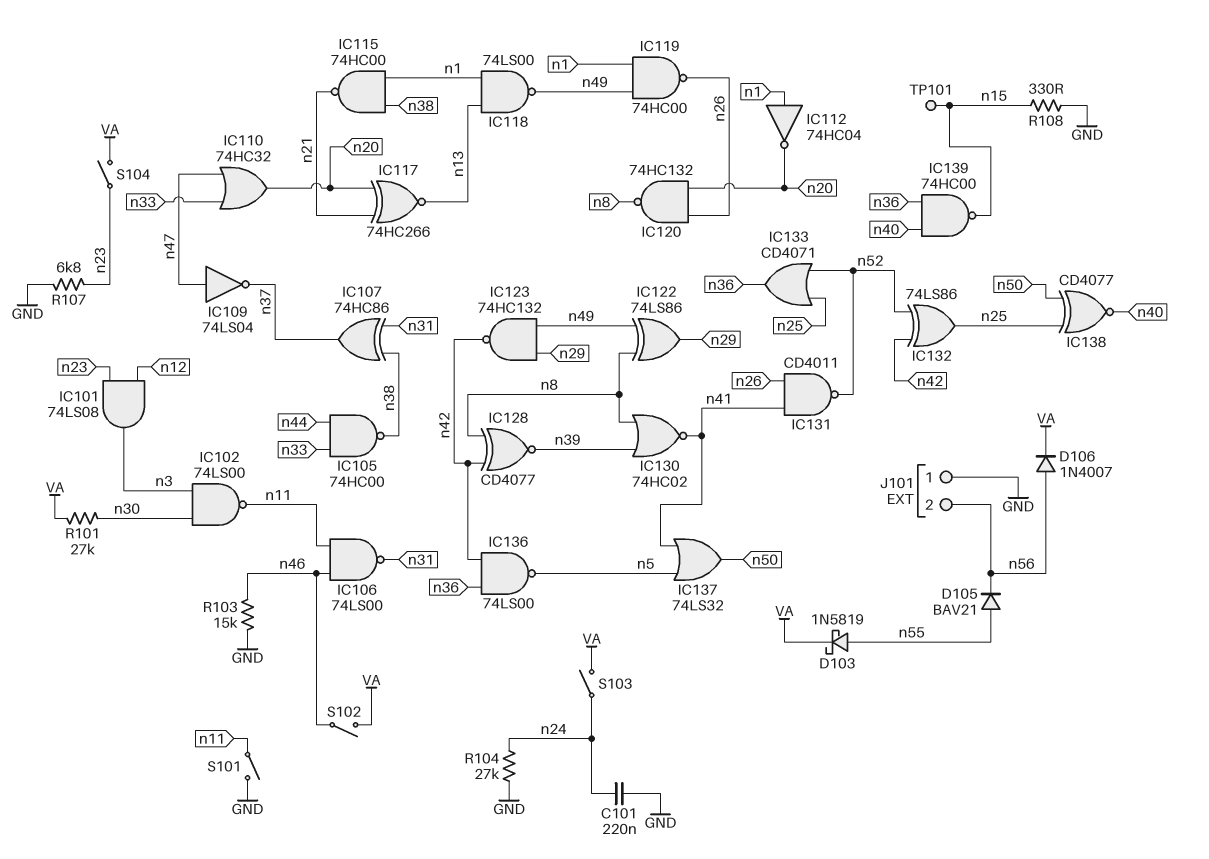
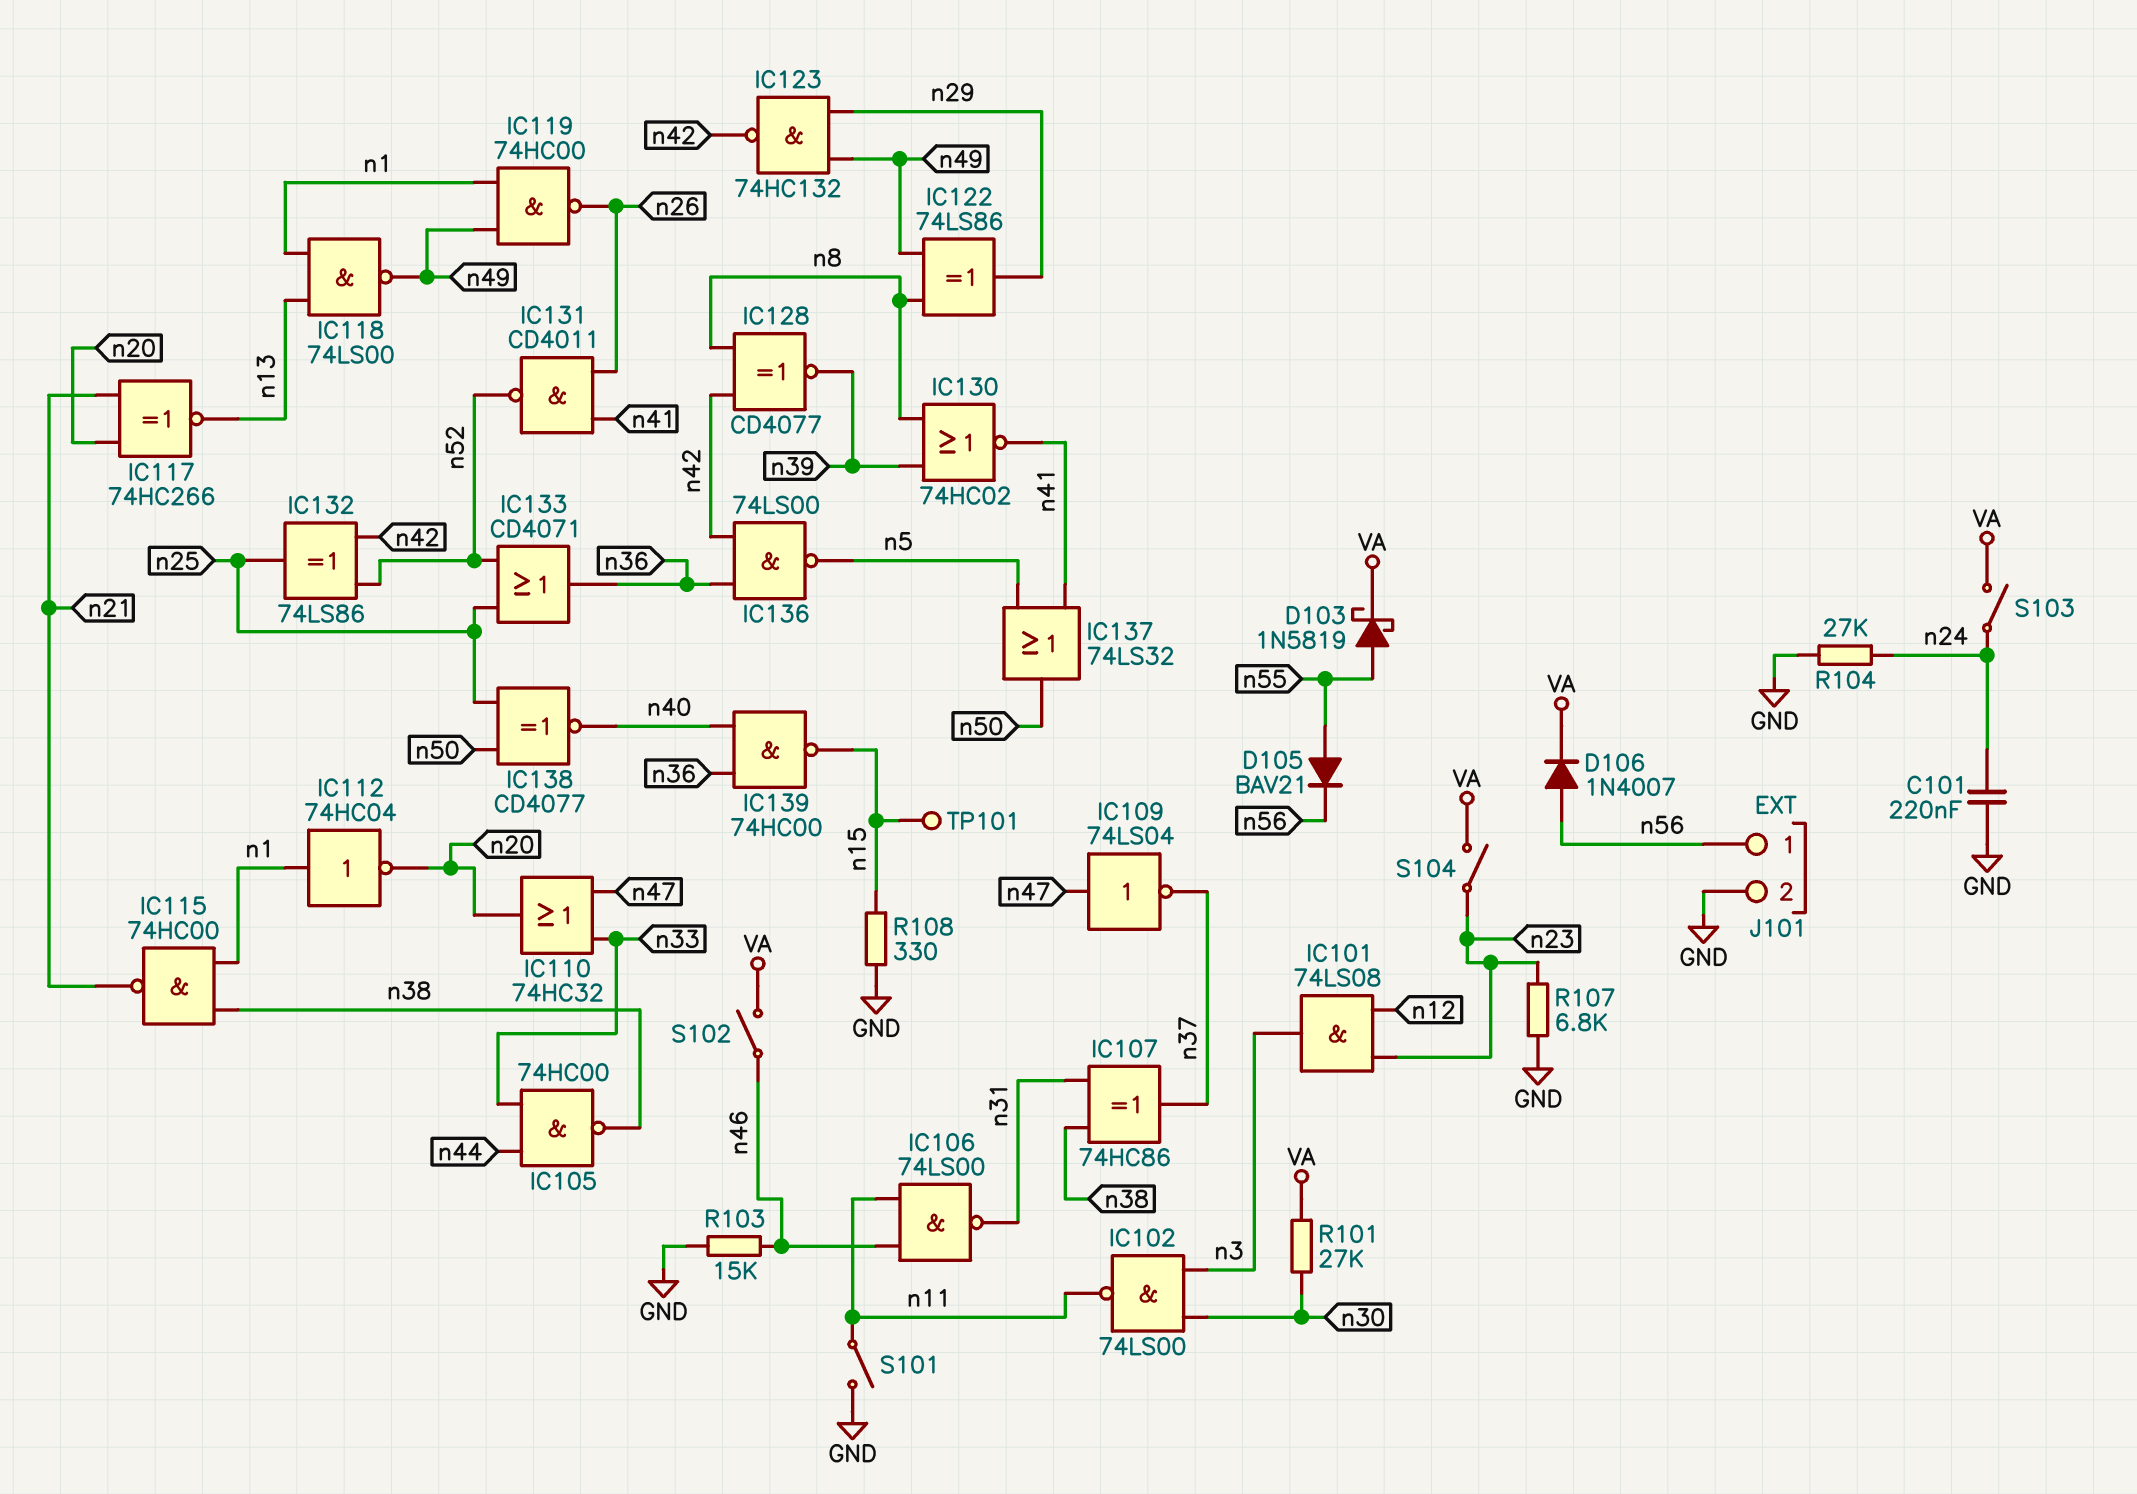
IC120: NAND 74HC132 (in n20, in n26, out n8) -> none
J101 pin 1: GND -> n56
J101 pin 2: n56 -> GND

